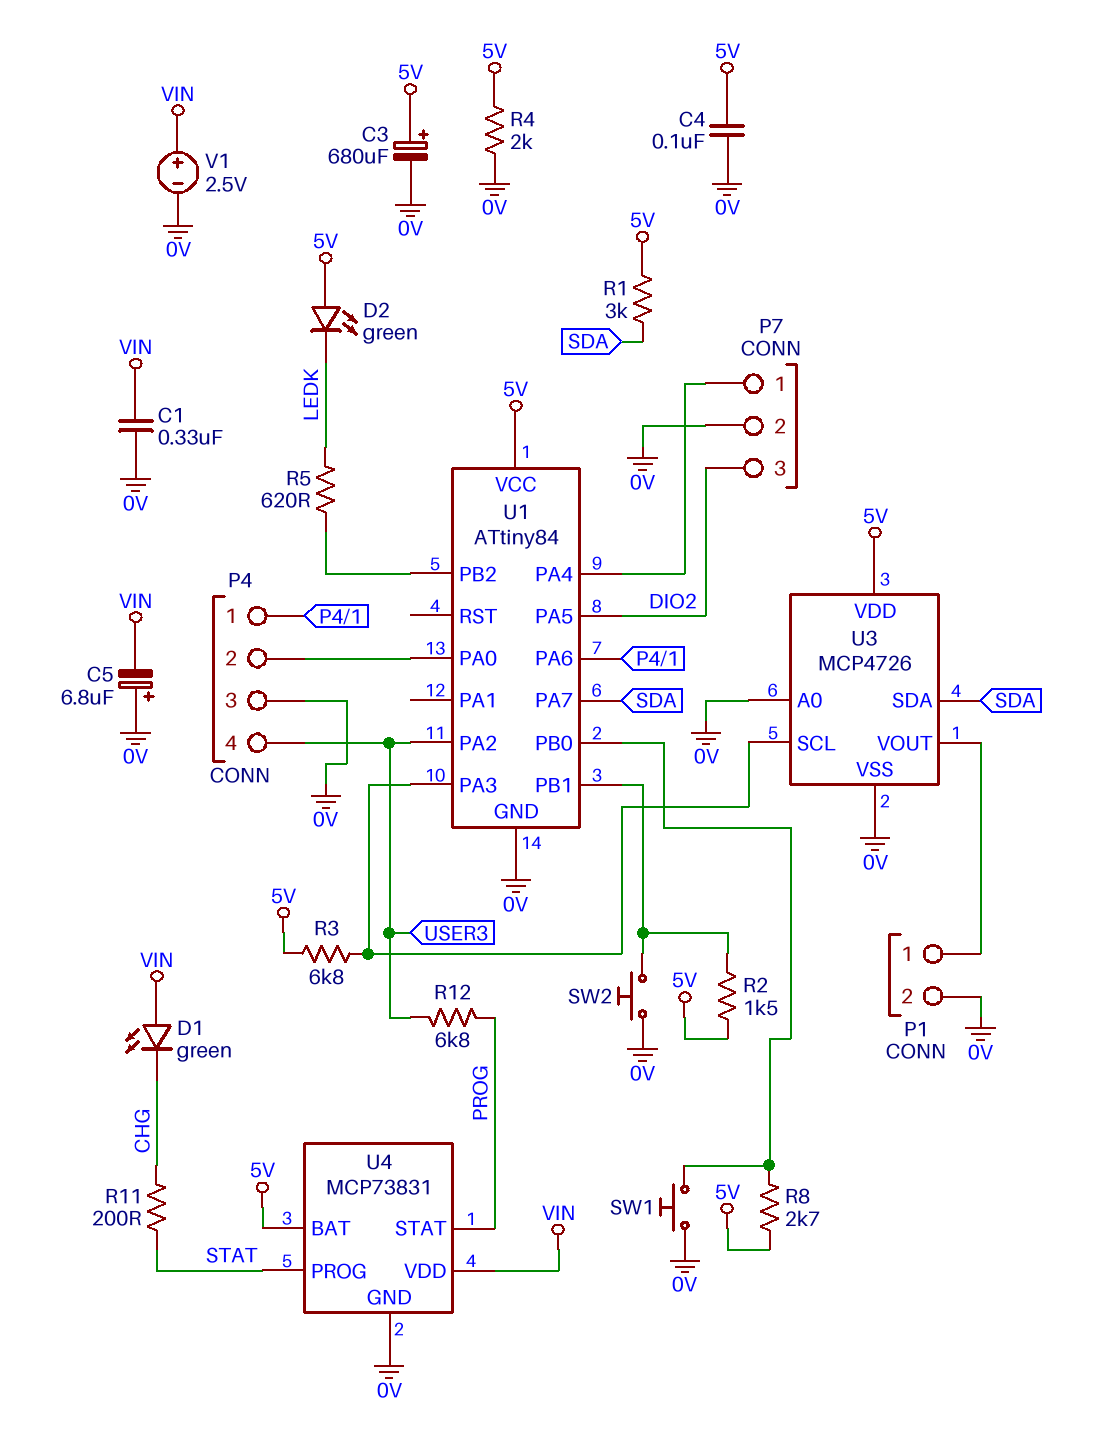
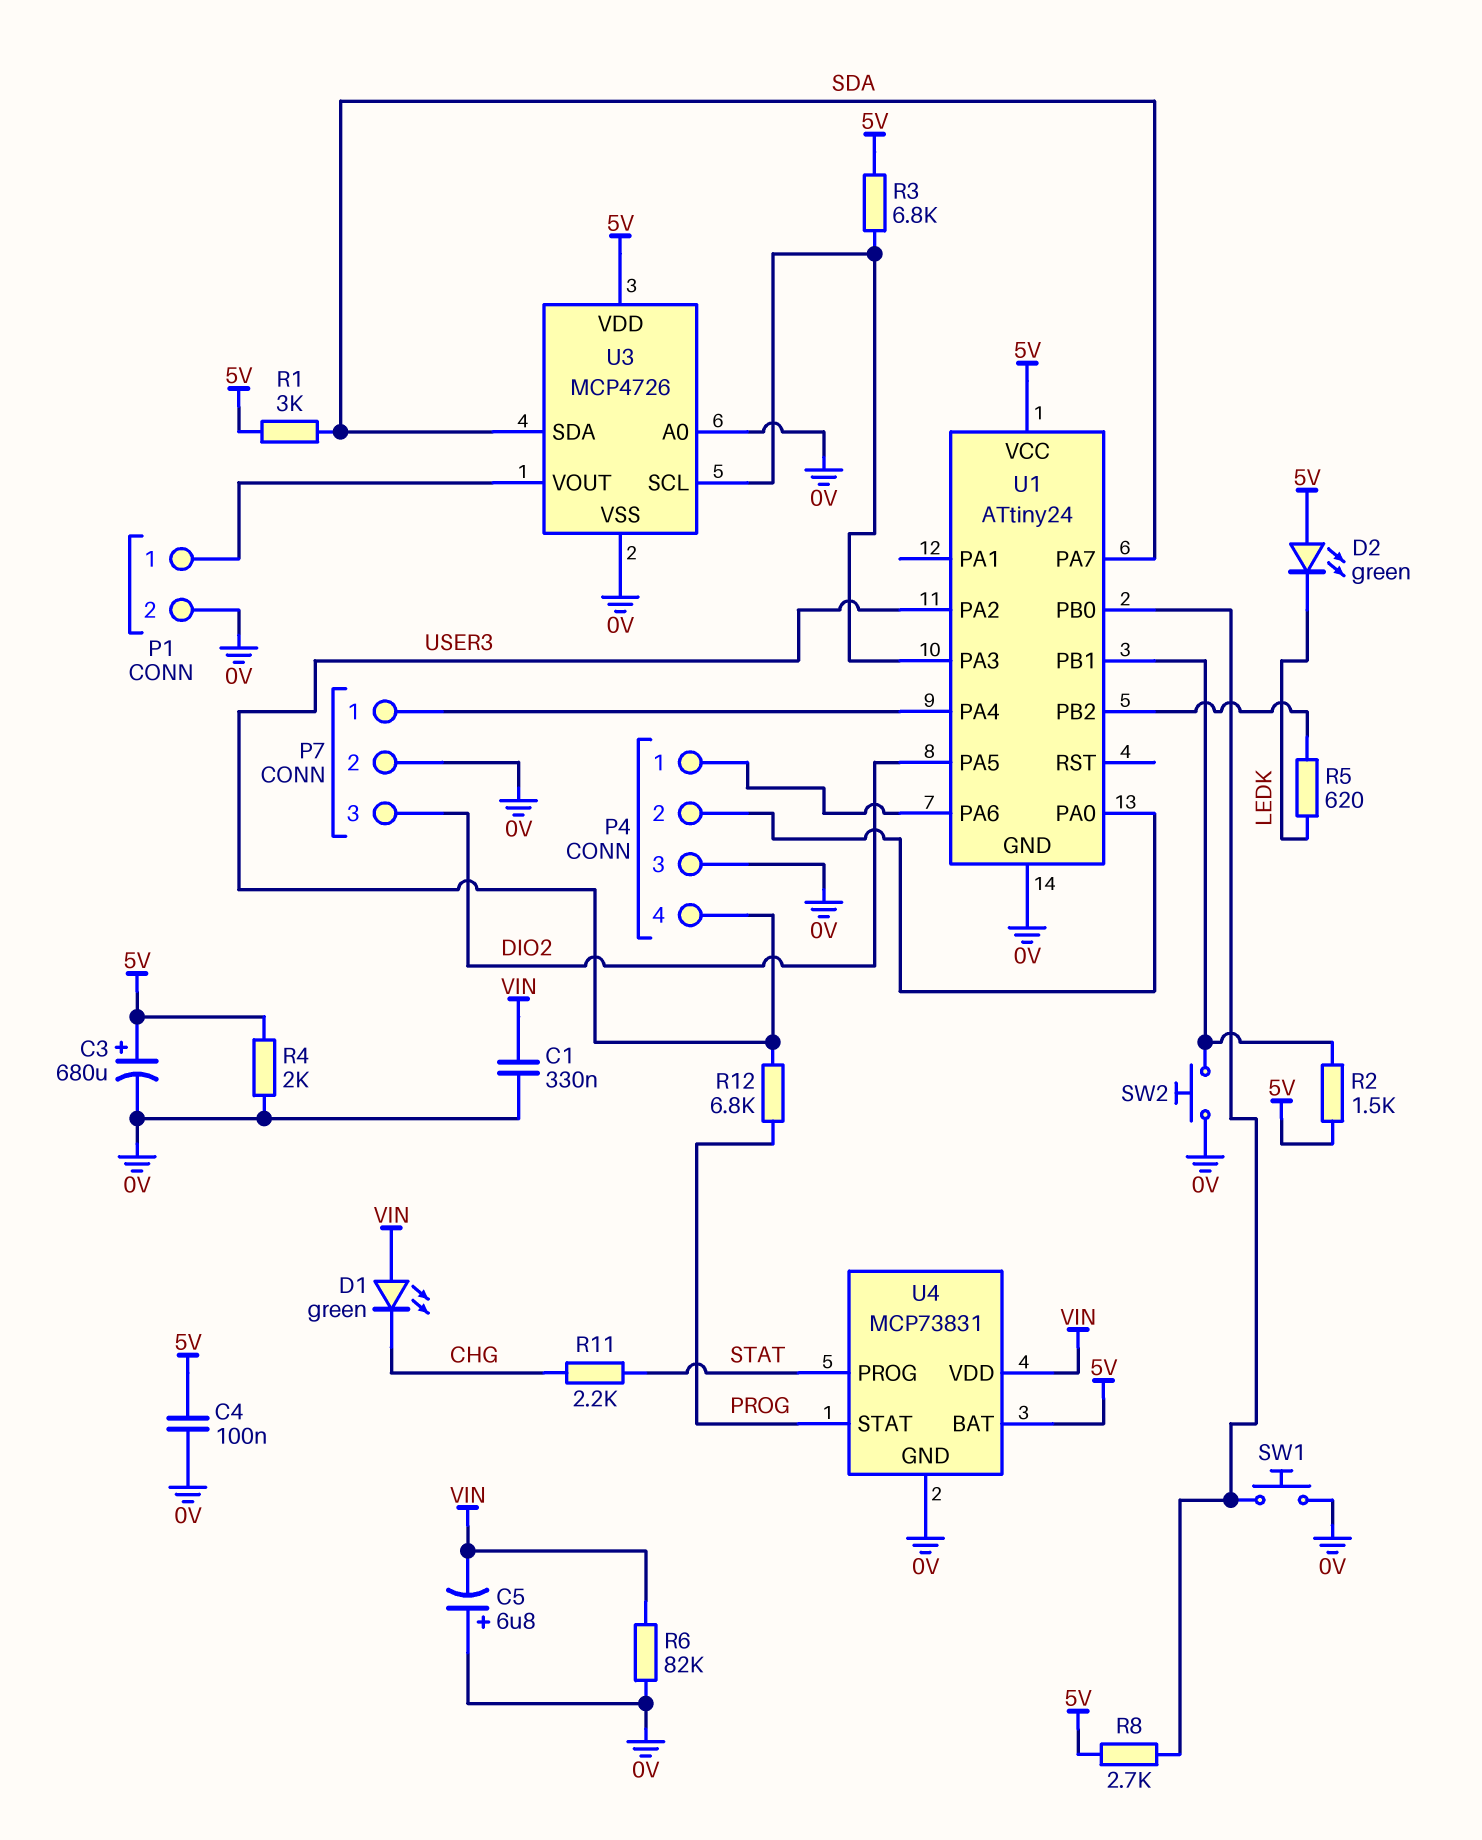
R6: none -> 82k (0V, VIN)
R11: 200 (CHG, STAT) -> 2.2k (CHG, STAT)
U1: ATtiny84 -> ATtiny24
V1: 2.5V (plus VIN, minus 0V) -> none

